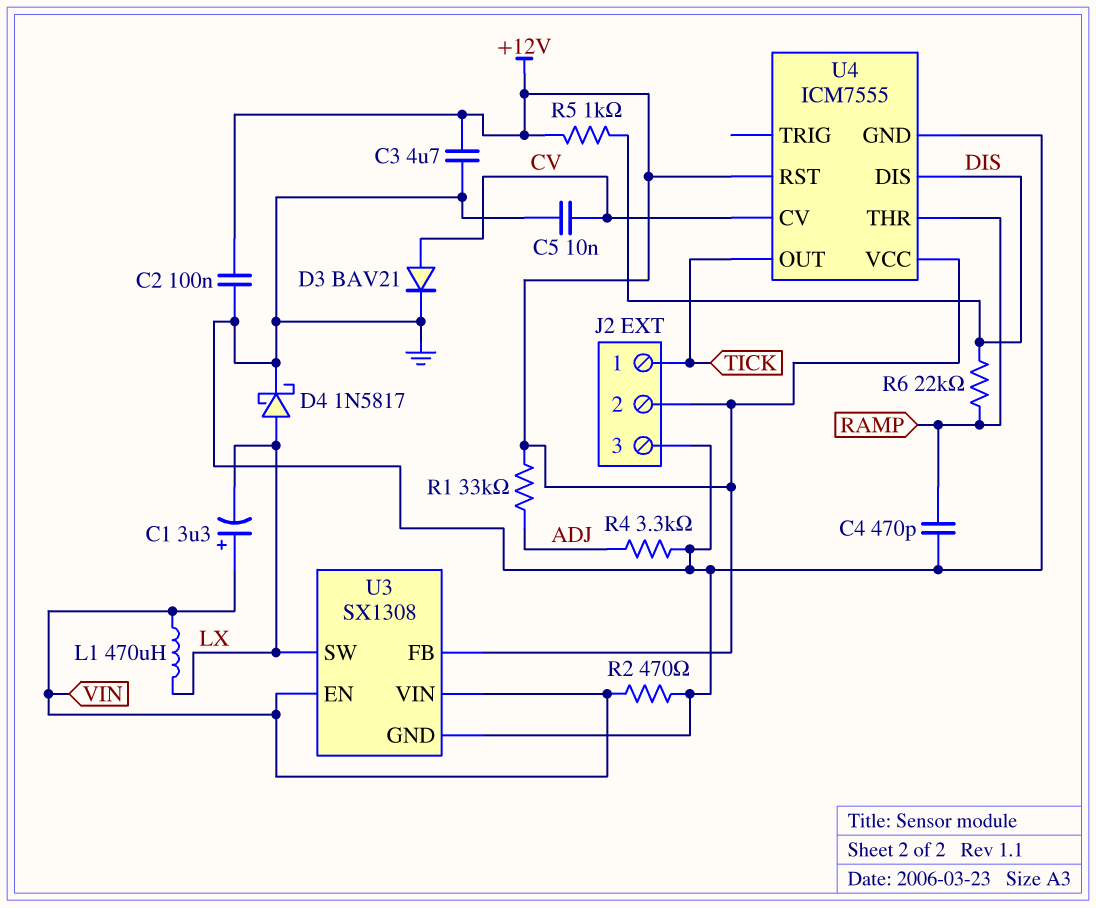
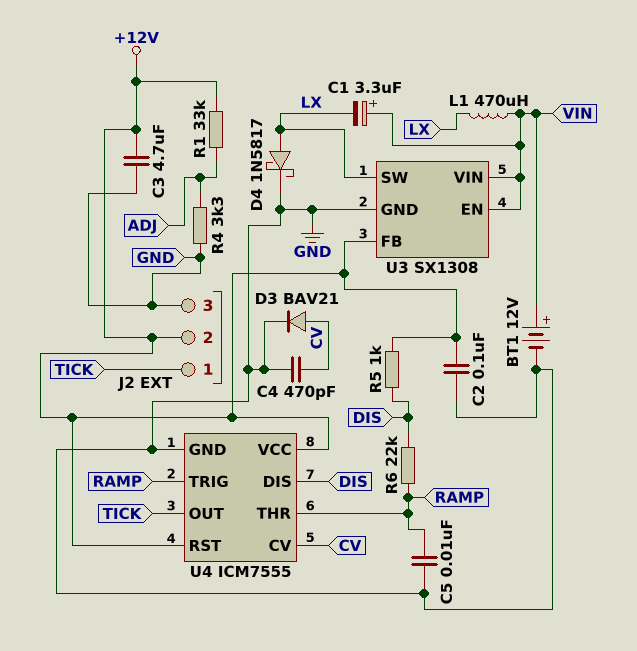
BT1: none -> 12V (plus VIN, minus GND)
C4: 470pF (GND, RAMP) -> 470pF (CV, GND)
C5: 10nF (CV, GND) -> 10nF (GND, RAMP)
R2: 470 (GND, VIN) -> none
U4 pin TRIG: none -> RAMP

